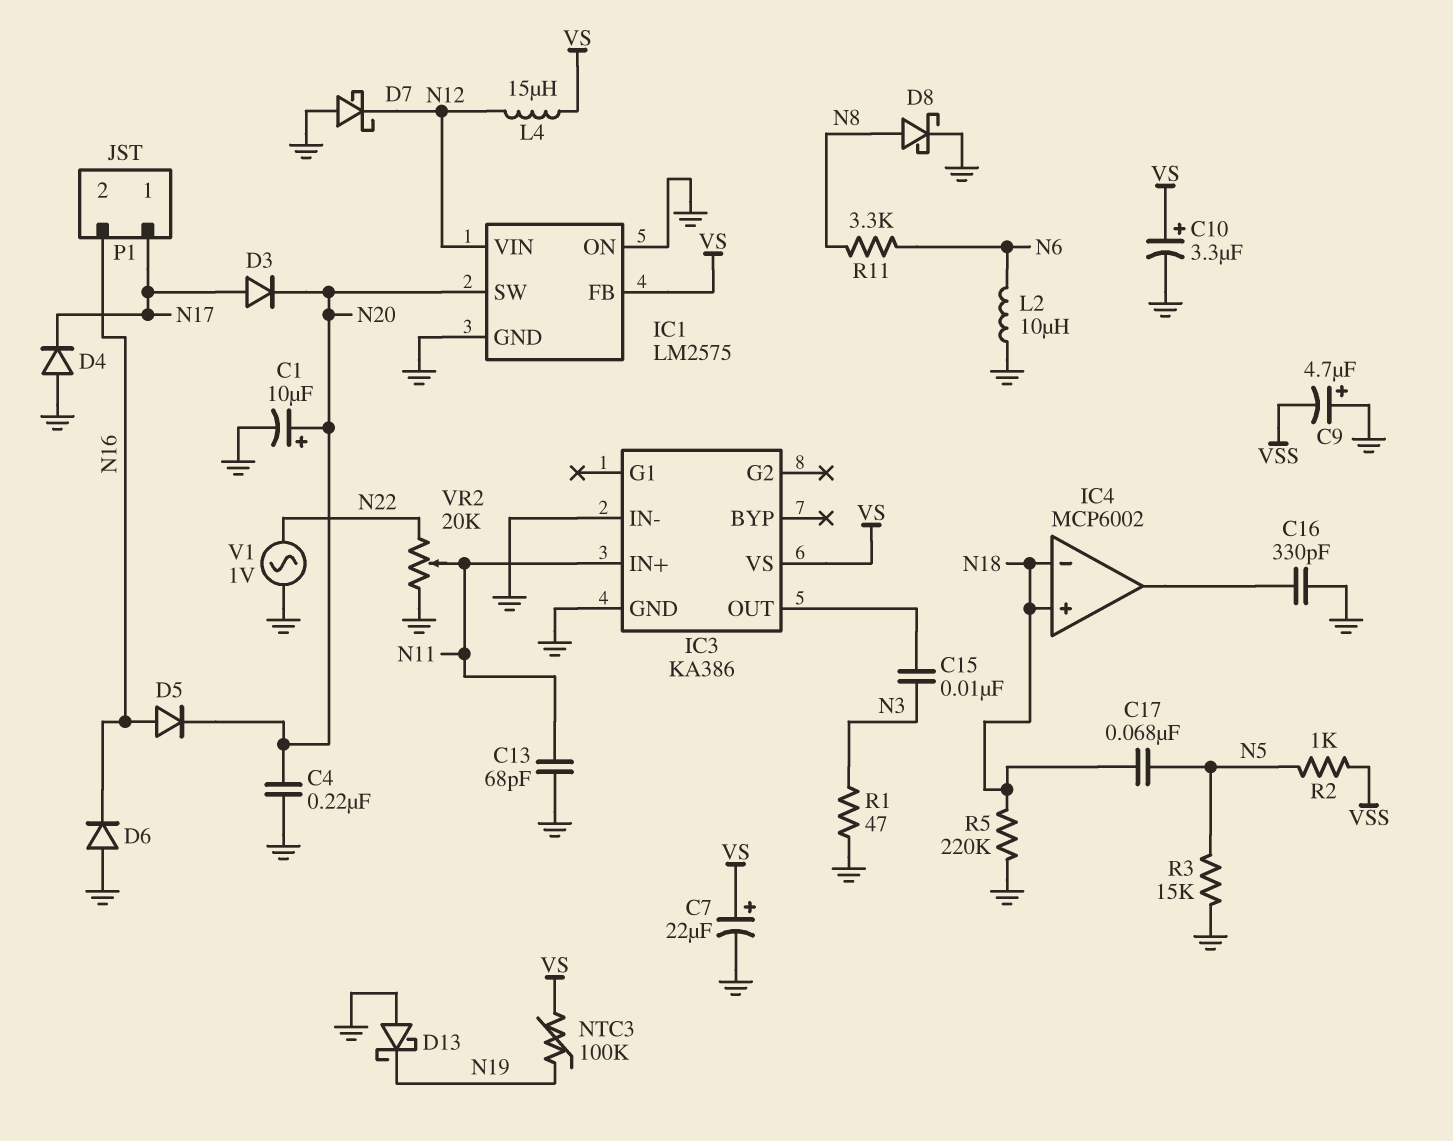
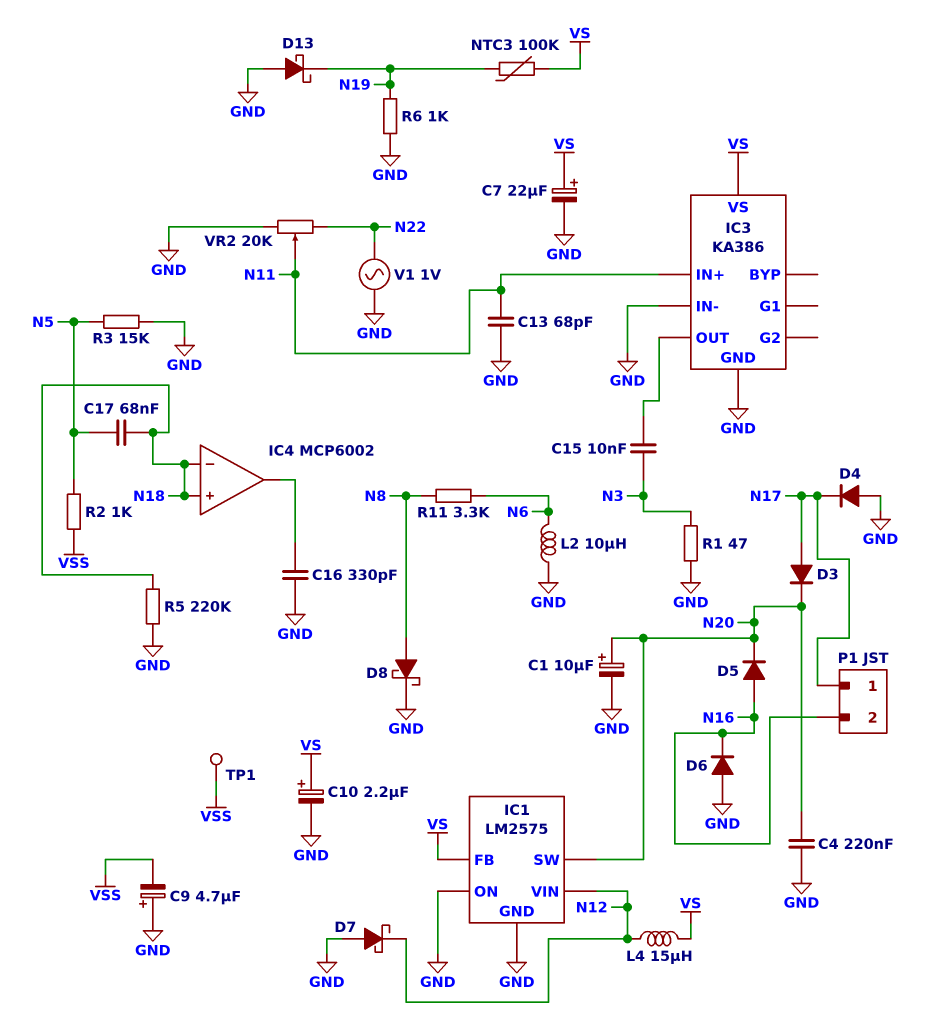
C10: 3.3uF (plus VS, minus GND) -> 2.2uF (plus VS, minus GND)
R6: none -> 1k (GND, N19)
TP1: none -> test point (VSS)

